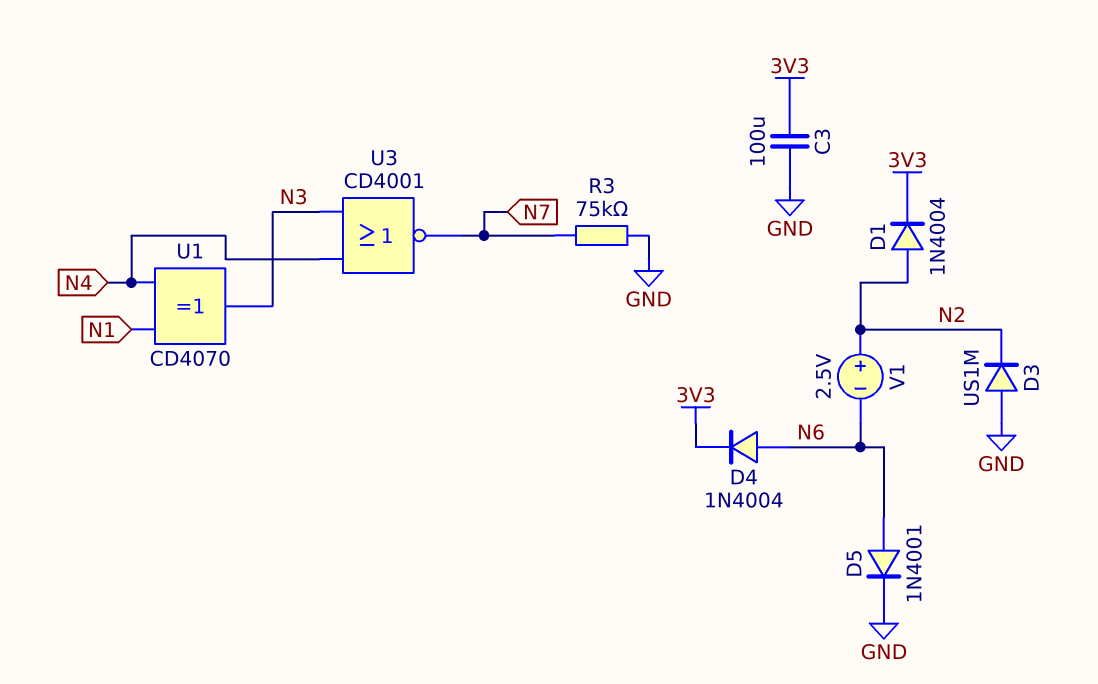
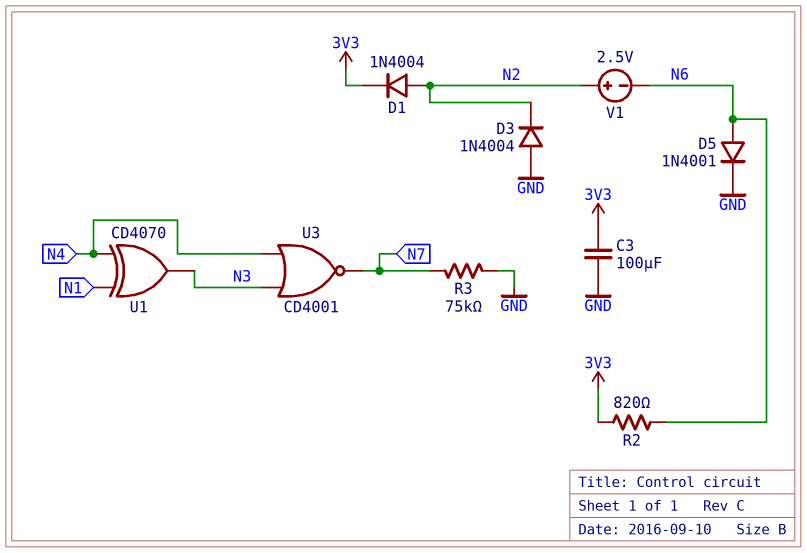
D3: diode US1M (A GND, K N2) -> diode 1N4004 (A GND, K N2)
D4: diode 1N4004 (A N6, K 3V3) -> none
R2: none -> 820 (3V3, N6)

